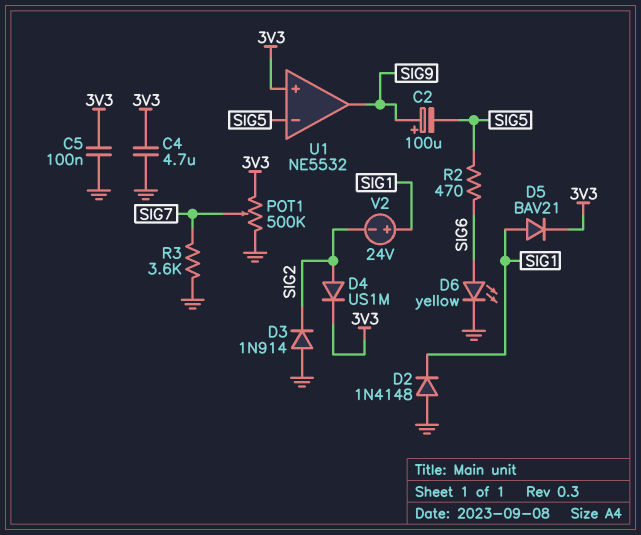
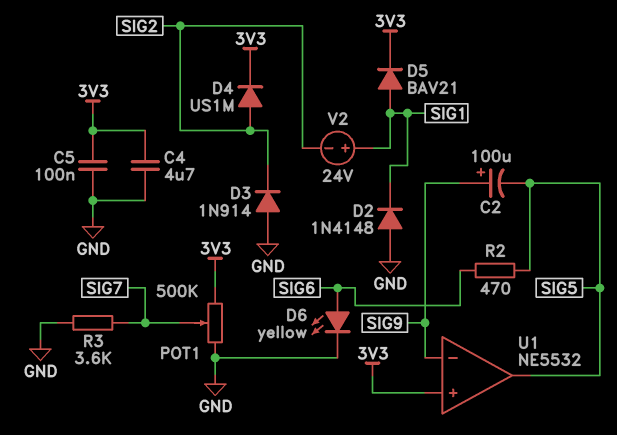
U1 pin in-: SIG5 -> SIG9
U1 pin out: SIG9 -> SIG5

